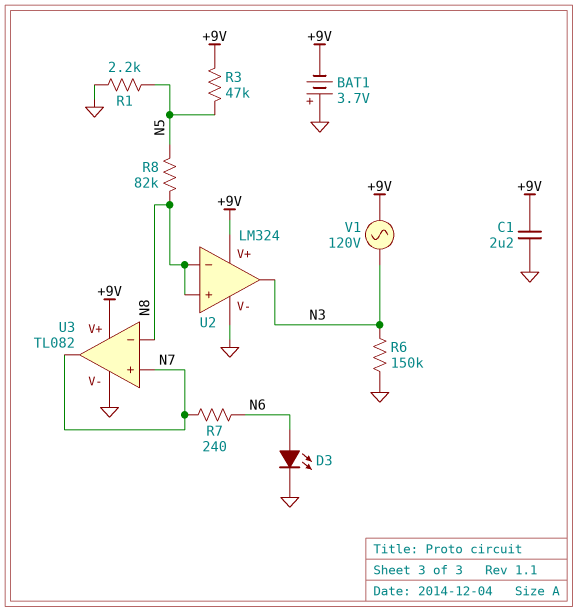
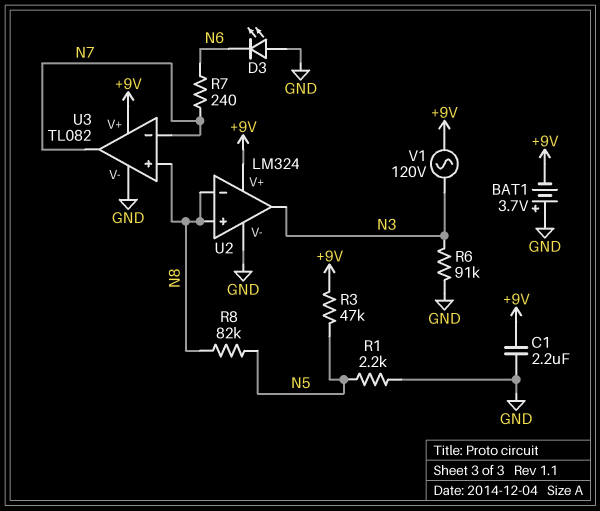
D3: LED (A N6, K GND) -> LED (A GND, K N6)
R6: 150k (GND, N3) -> 91k (GND, N3)
U3 pin in+: N7 -> N8
U3 pin in-: N8 -> N7

